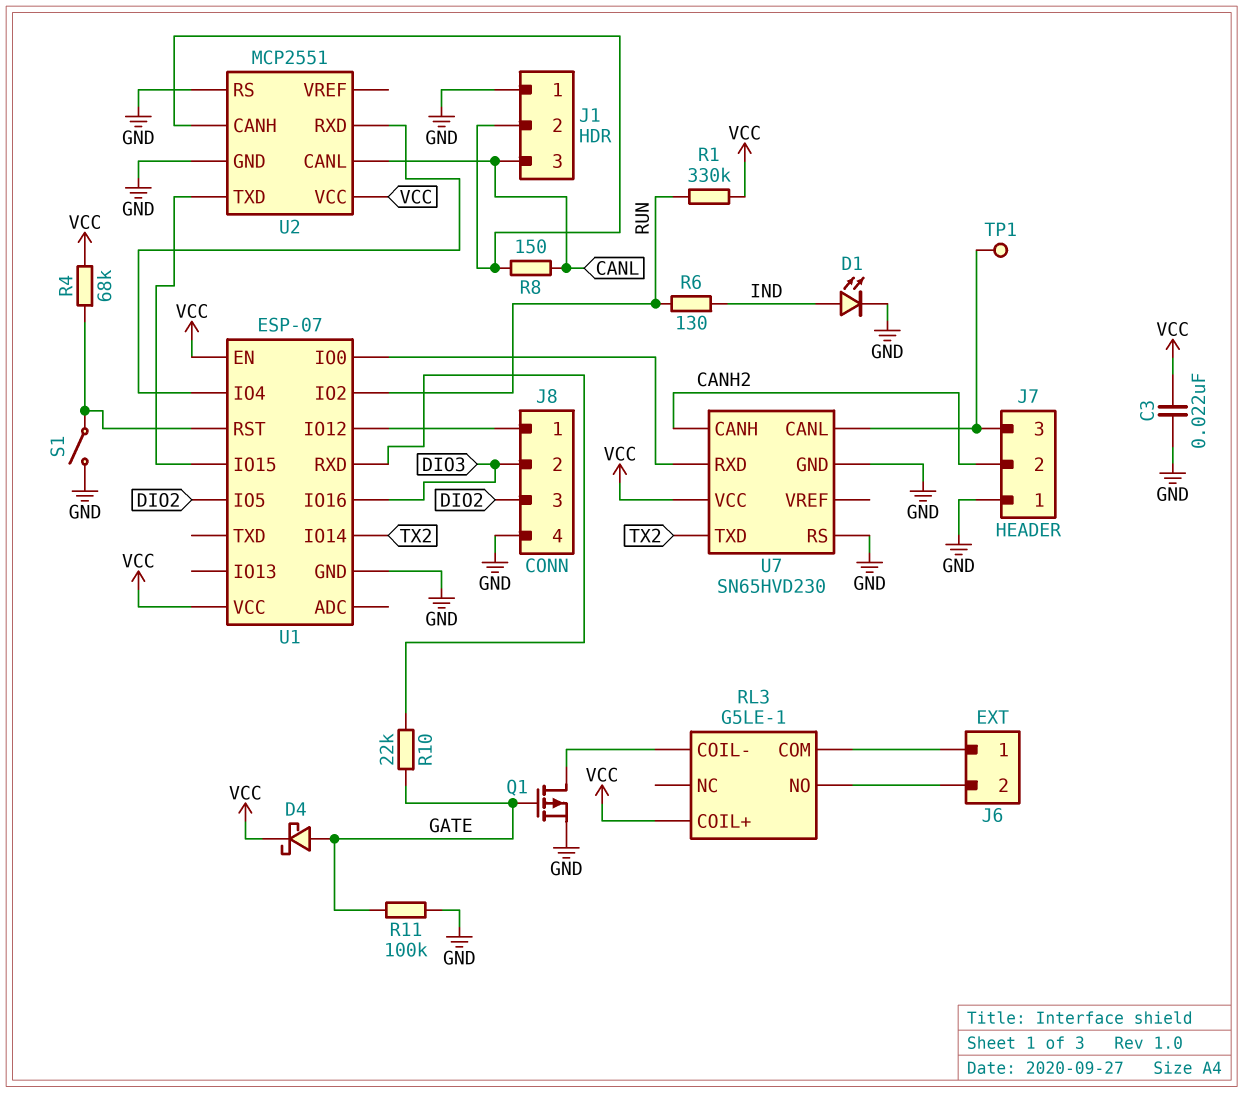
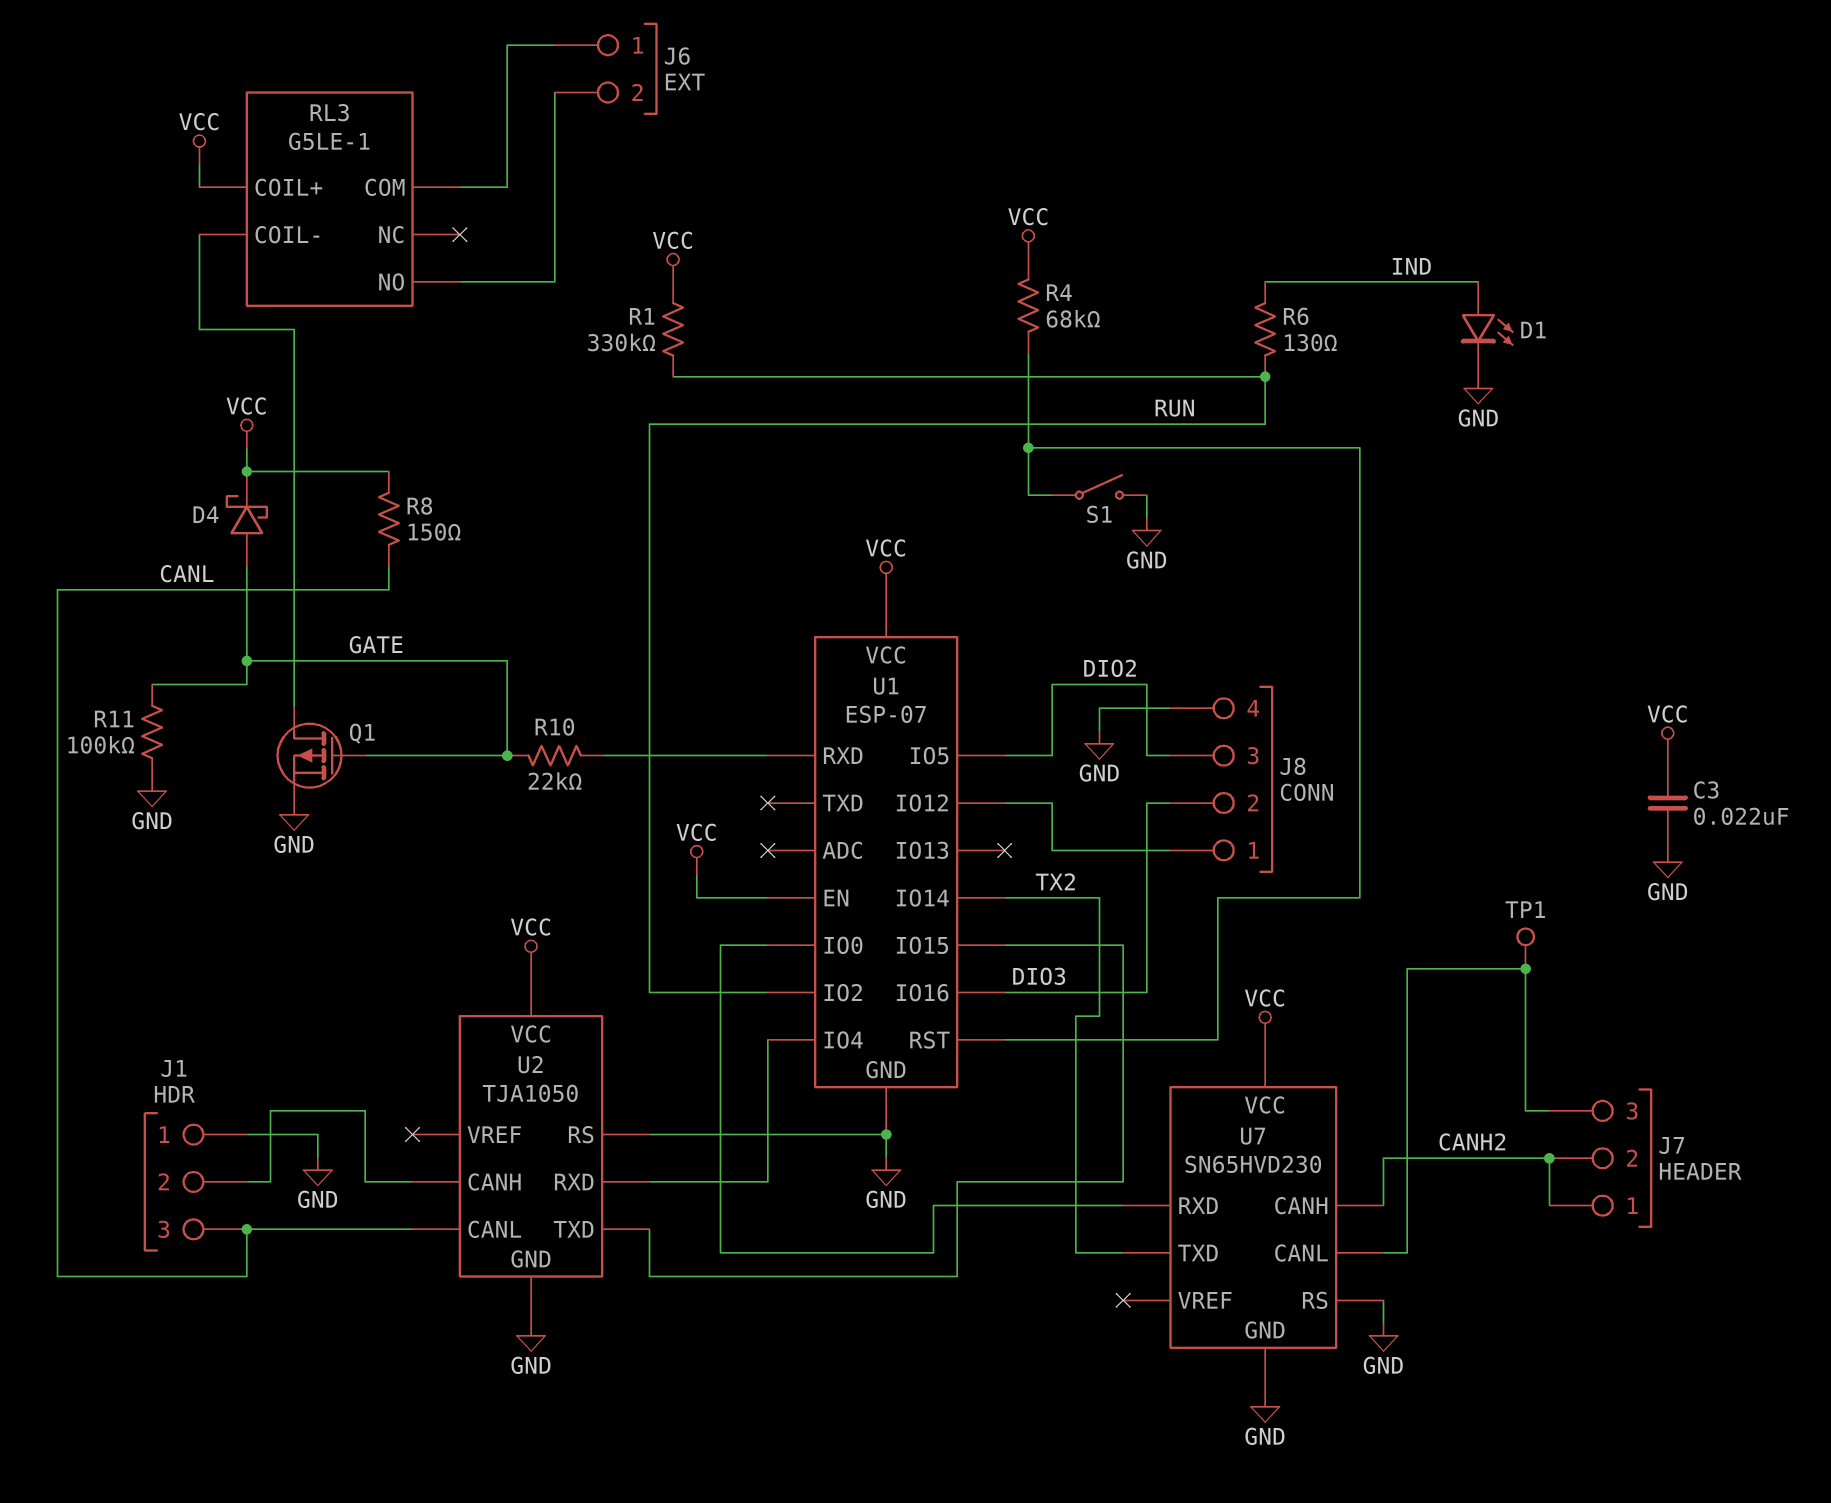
J7 pin 1: GND -> CANH2
R8: 150 (CANL, J1/2) -> 150 (CANL, VCC)
U2: MCP2551 -> TJA1050

